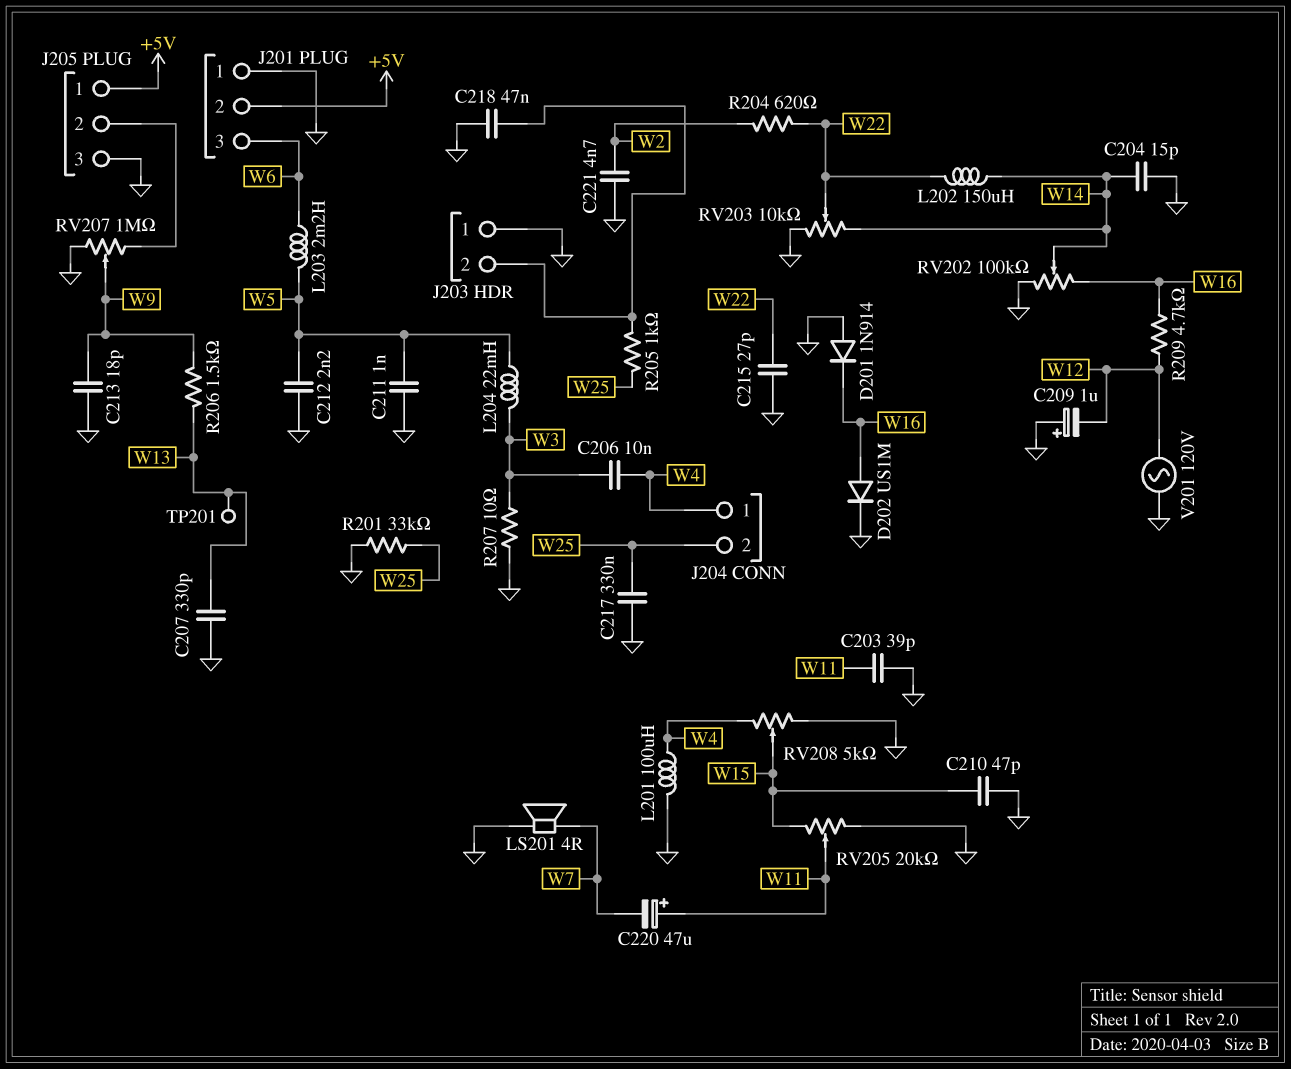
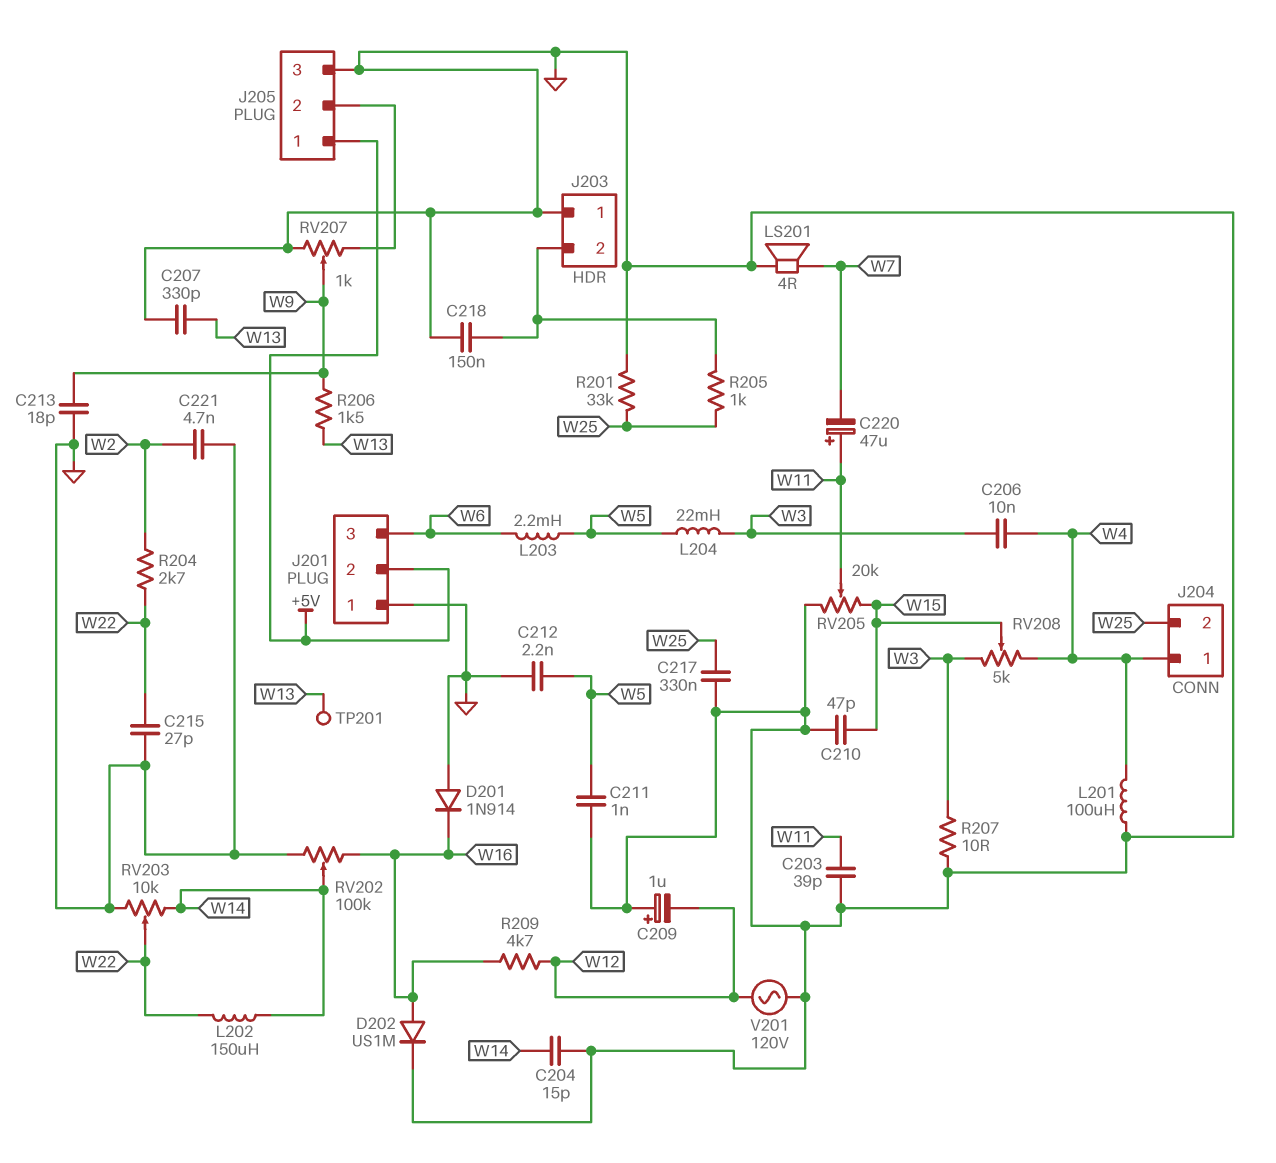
C218: 47nF (GND, J203/2) -> 150nF (GND, J203/2)
R204: 620 (W2, W22) -> 2.7k (W2, W22)
RV207: 1M (GND, J205/2, wiper W9) -> 1k (GND, J205/2, wiper W9)
RV208: 5k (GND, W4, wiper W15) -> 5k (W3, W4, wiper W15)

